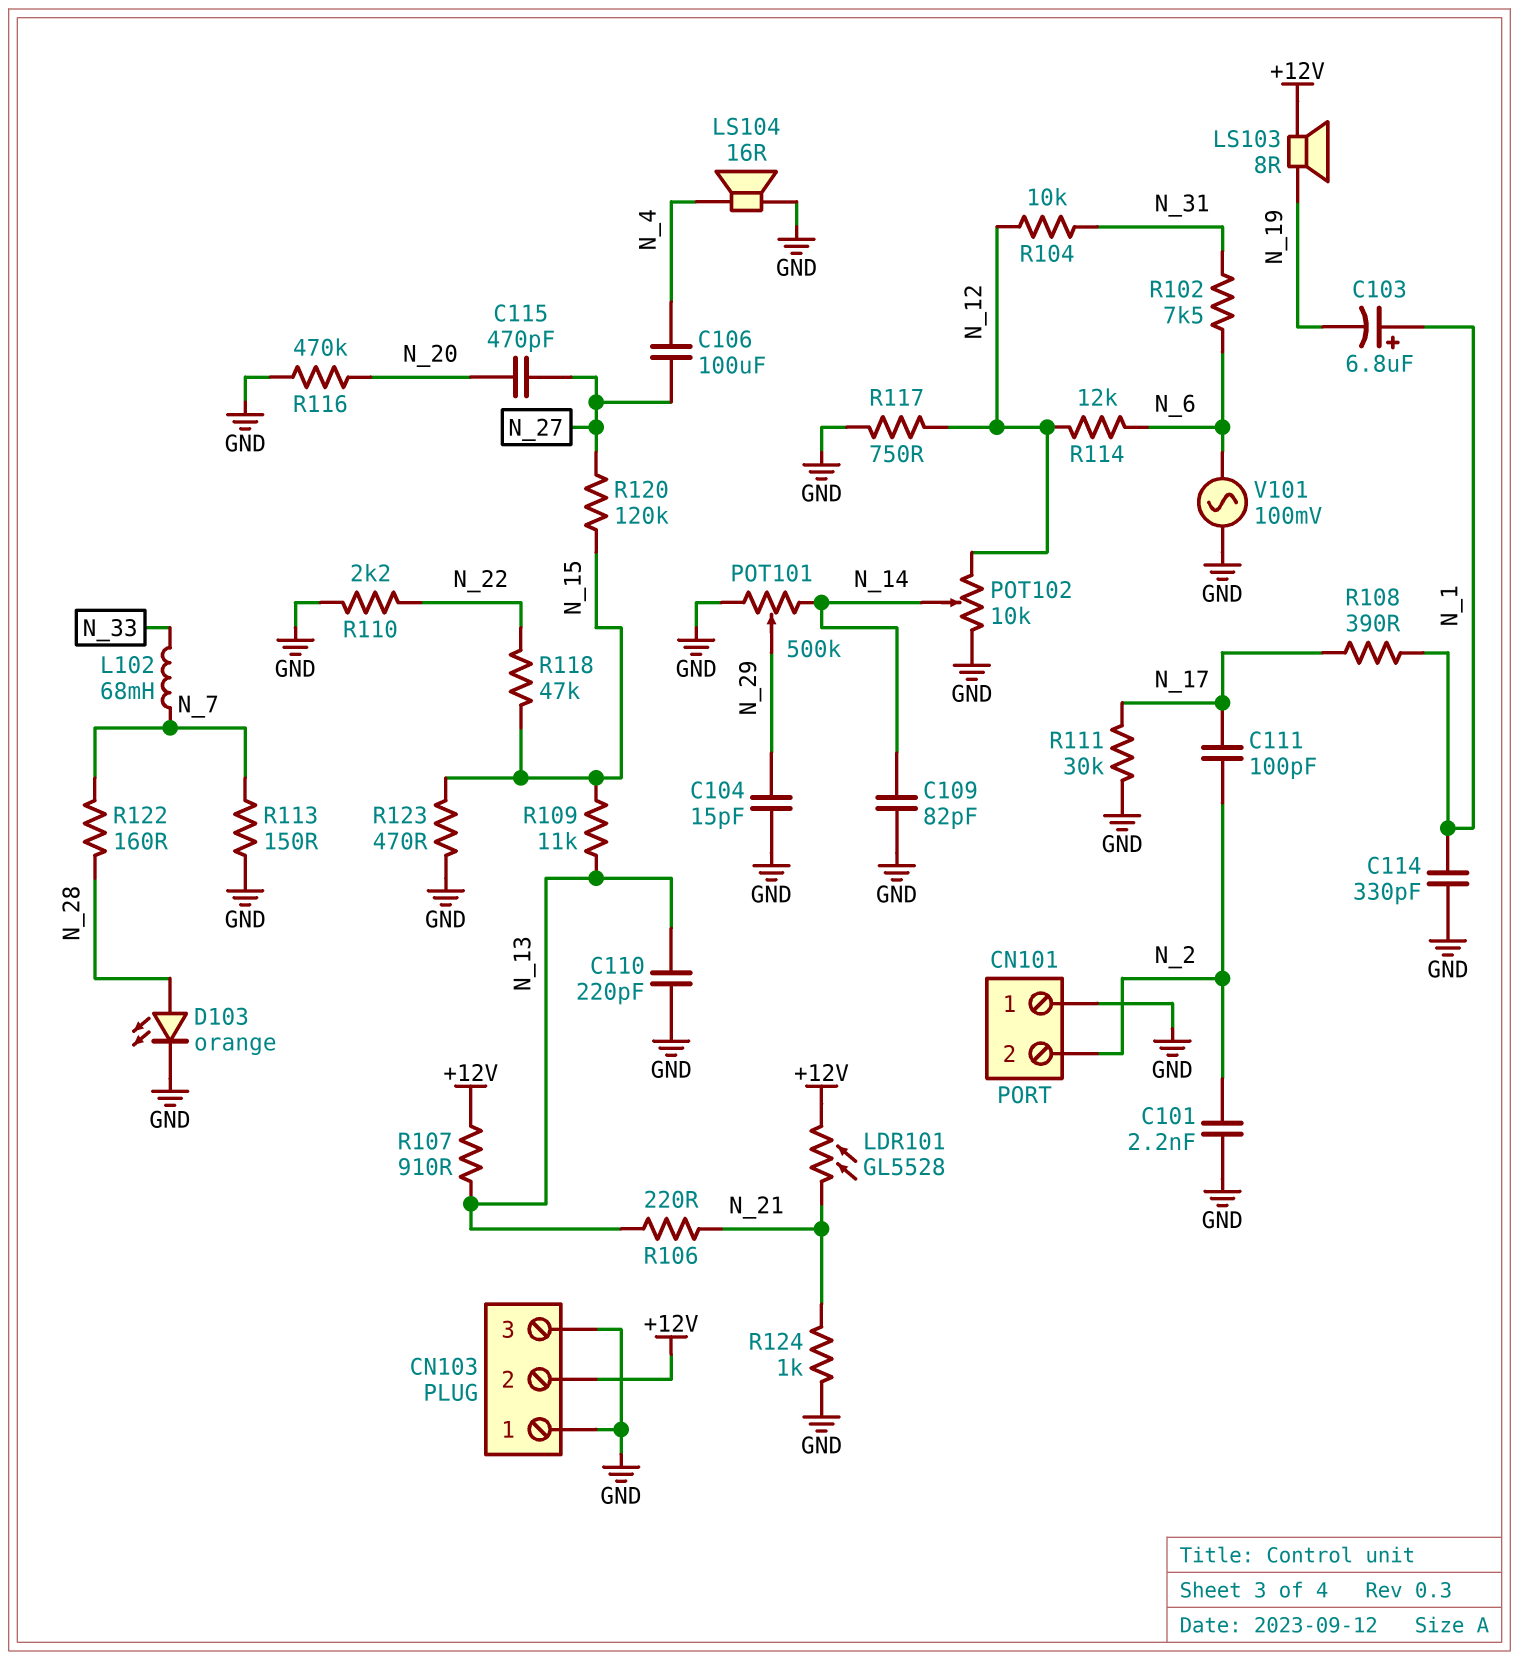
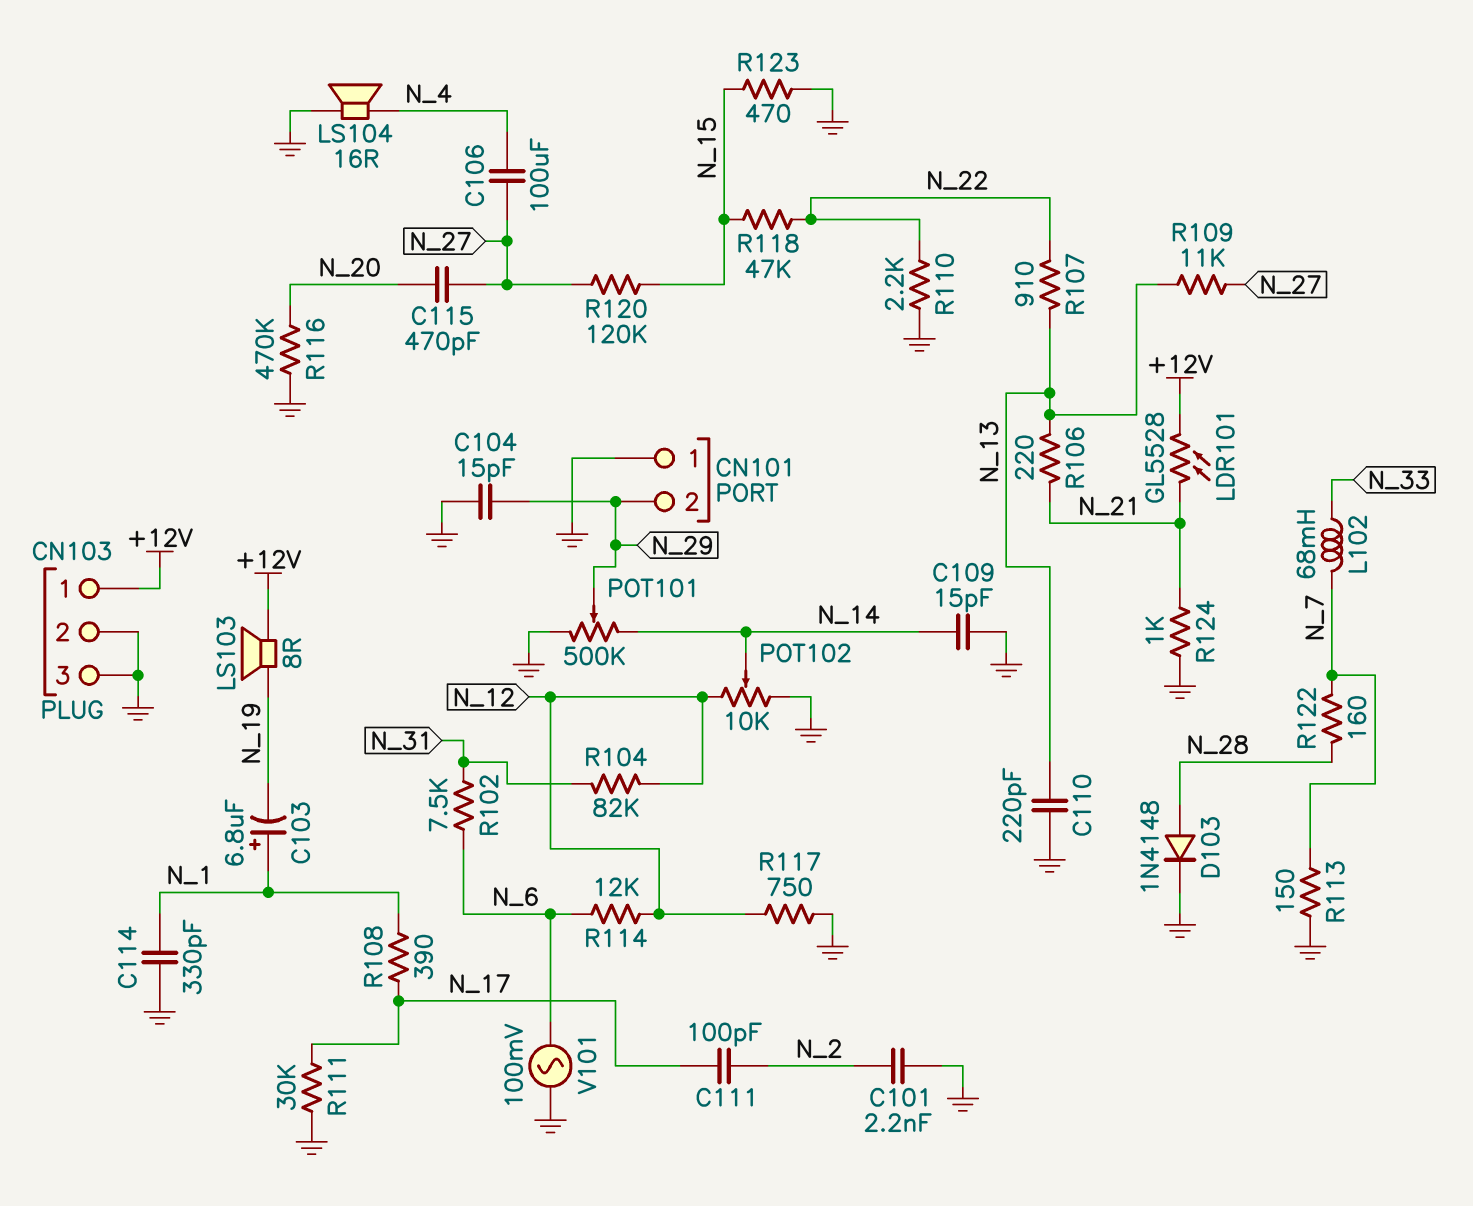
C109: 82pF (GND, N_14) -> 15pF (GND, N_14)
CN101 pin 2: N_2 -> N_29
CN103 pin 1: GND -> +12V
CN103 pin 2: +12V -> GND
D103: LED orange (A N_28, K GND) -> diode 1N4148 (A N_28, K GND)
R104: 10k (N_12, N_31) -> 82k (N_12, N_31)
R107: 910 (+12V, N_13) -> 910 (N_13, N_22)
R109: 11k (N_13, N_15) -> 11k (N_13, N_27)

